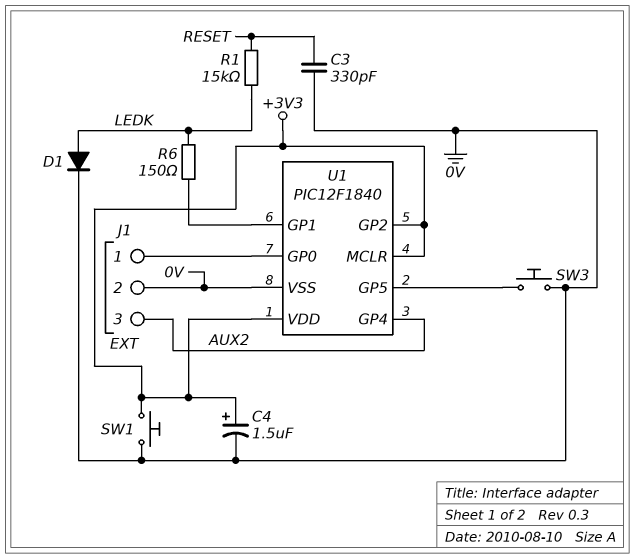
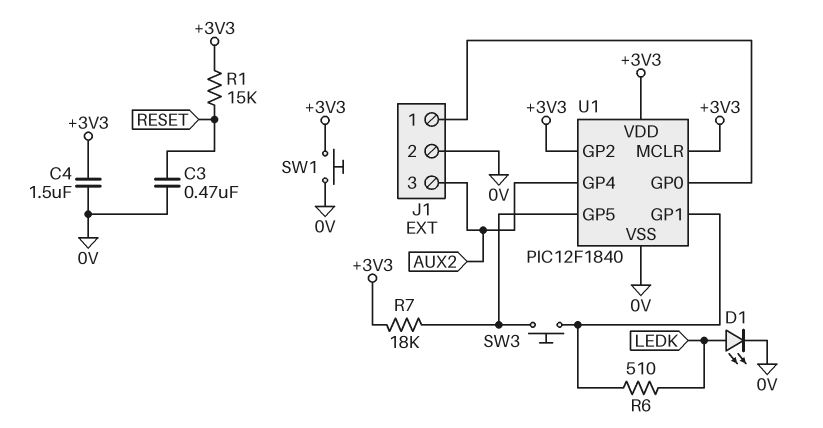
C3: 330pF (0V, RESET) -> 470nF (0V, RESET)
C4: 1.5uF (plus +3V3, minus 0V) -> 1.5uF (+3V3, 0V)
D1: diode (A LEDK, K 0V) -> LED (A LEDK, K 0V)
R1: 15k (LEDK, RESET) -> 15k (+3V3, RESET)
R6: 150 (LEDK, U1/GP1) -> 510 (LEDK, U1/GP1)
R7: none -> 18k (+3V3, U1/GP5)
SW3: button (0V, U1/GP5) -> button (U1/GP1, U1/GP5)

